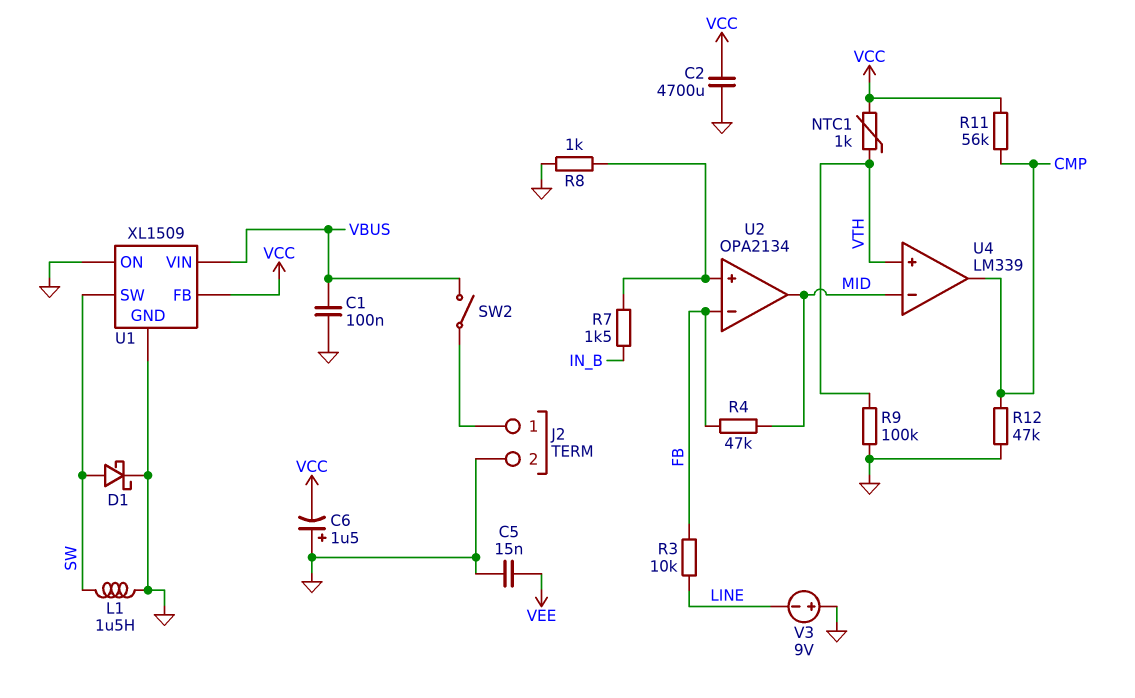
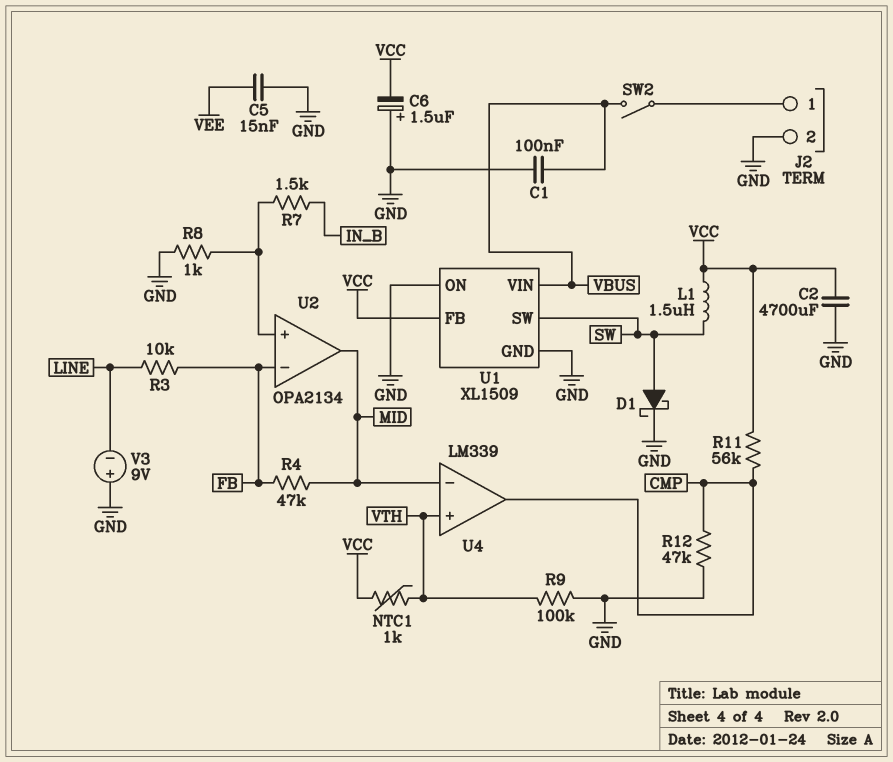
L1: 1.5uH (GND, SW) -> 1.5uH (SW, VCC)

